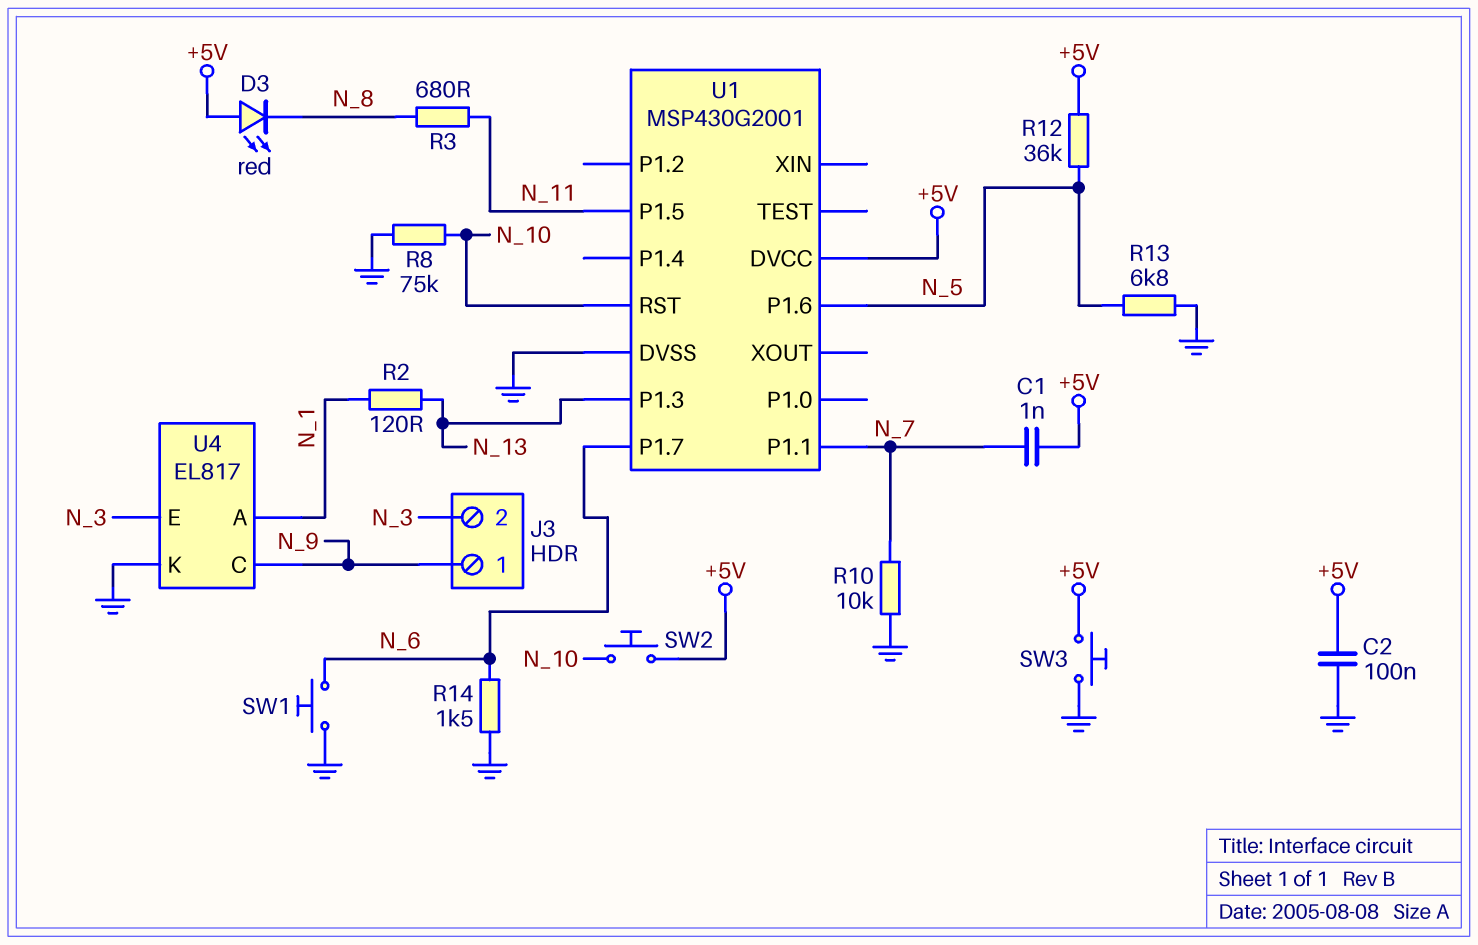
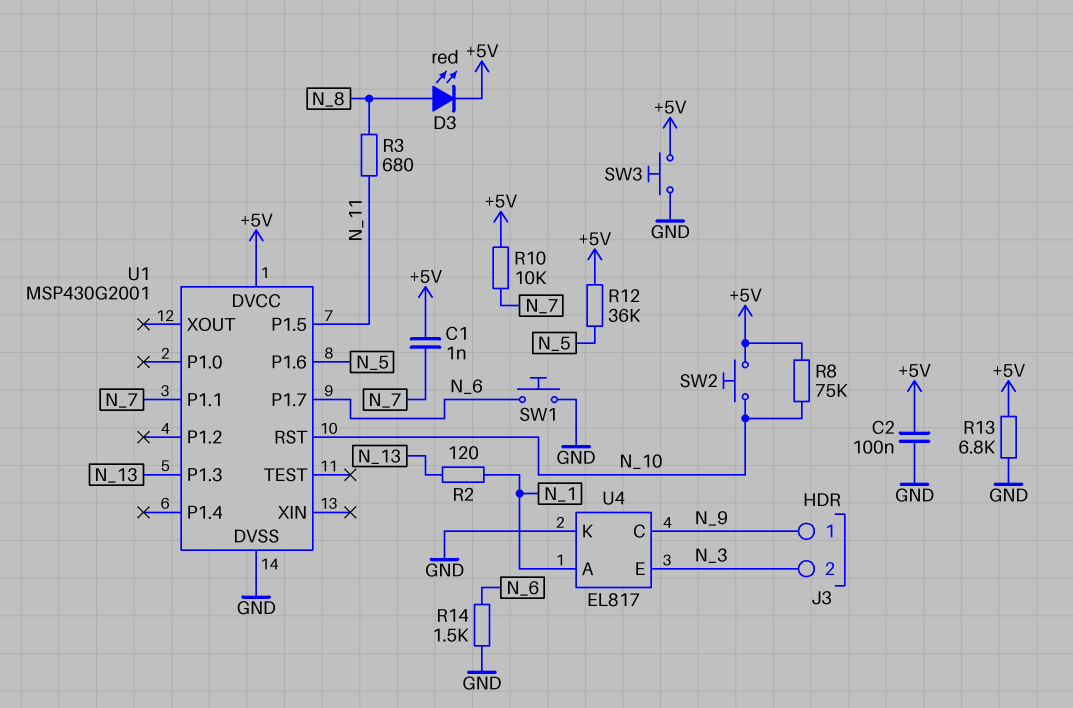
D3: LED red (A +5V, K N_8) -> LED red (A N_8, K +5V)
R8: 75k (GND, N_10) -> 75k (+5V, N_10)
R10: 10k (GND, N_7) -> 10k (+5V, N_7)
R13: 6.8k (GND, N_5) -> 6.8k (+5V, GND)

